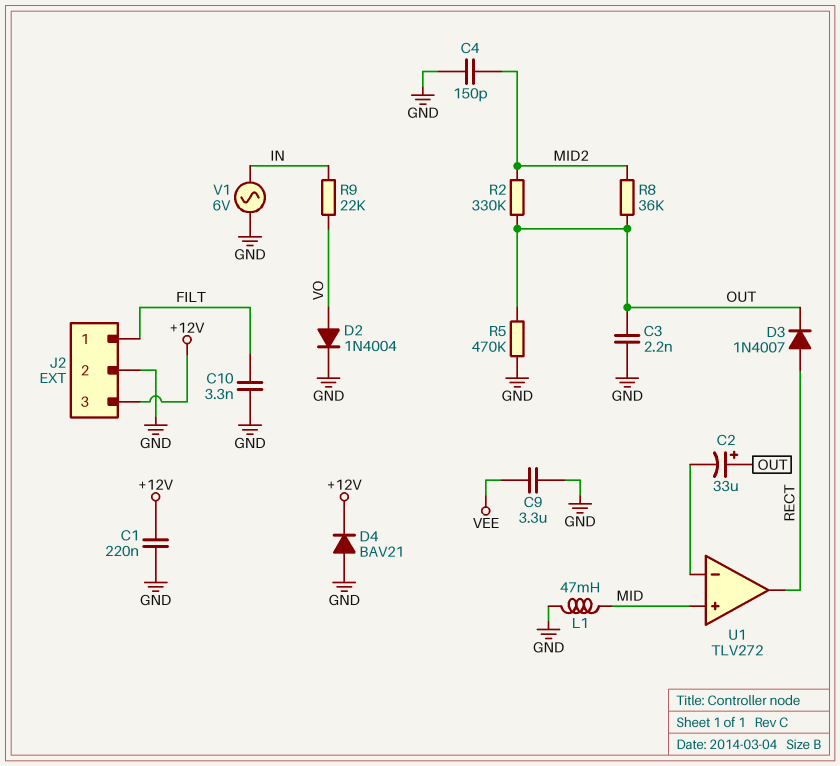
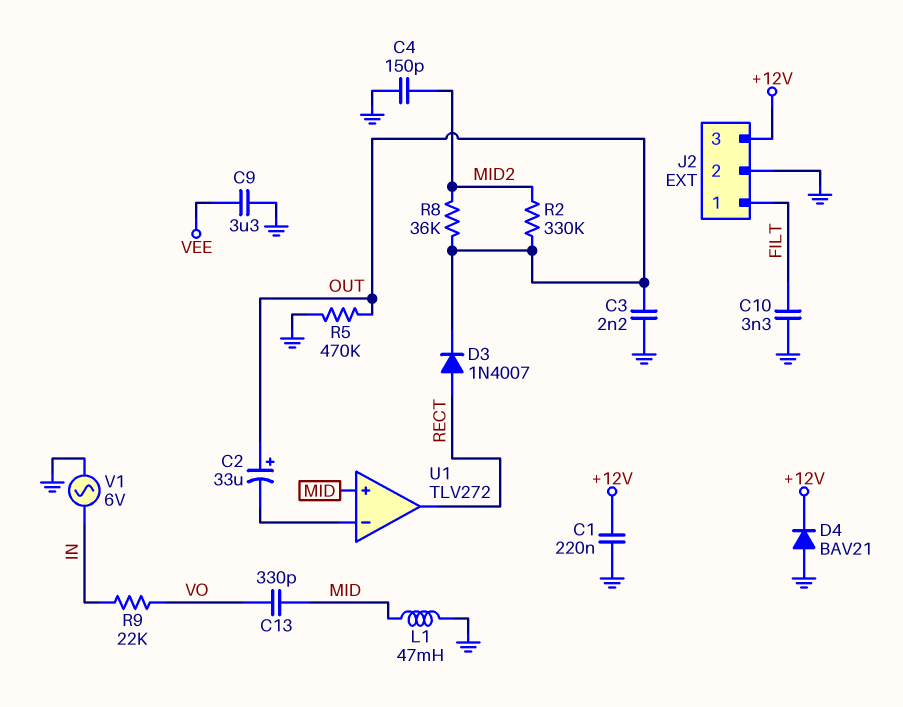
C13: none -> 330pF (MID, VO)
D2: diode 1N4004 (A VO, K GND) -> none

